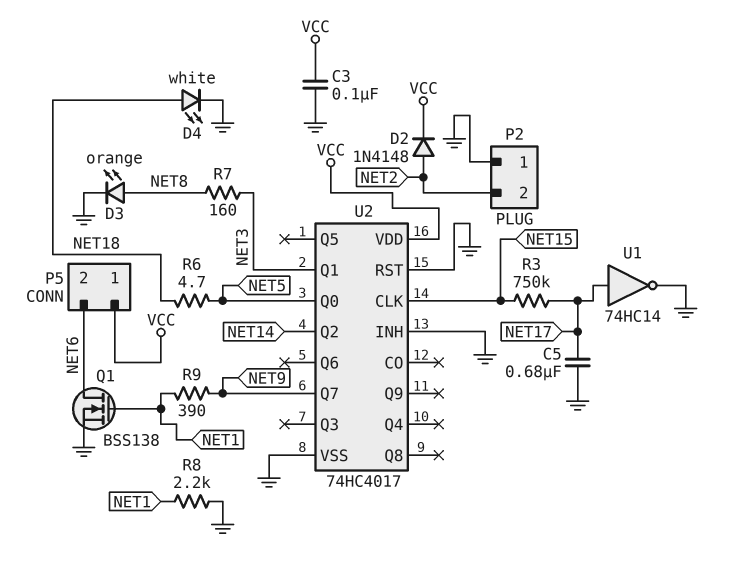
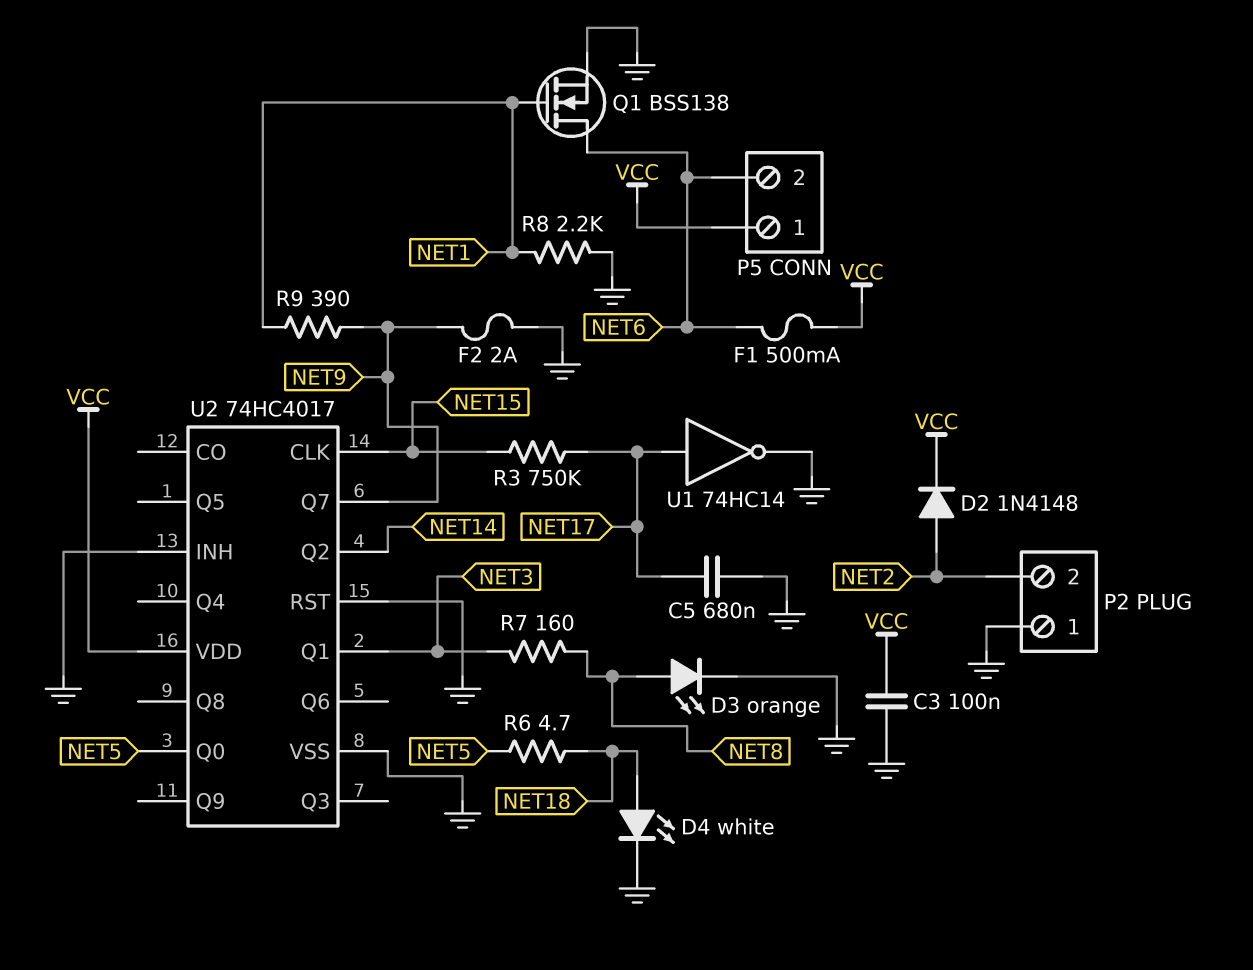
F1: none -> 500mA (NET6, VCC)
F2: none -> 2A (GND, NET9)

